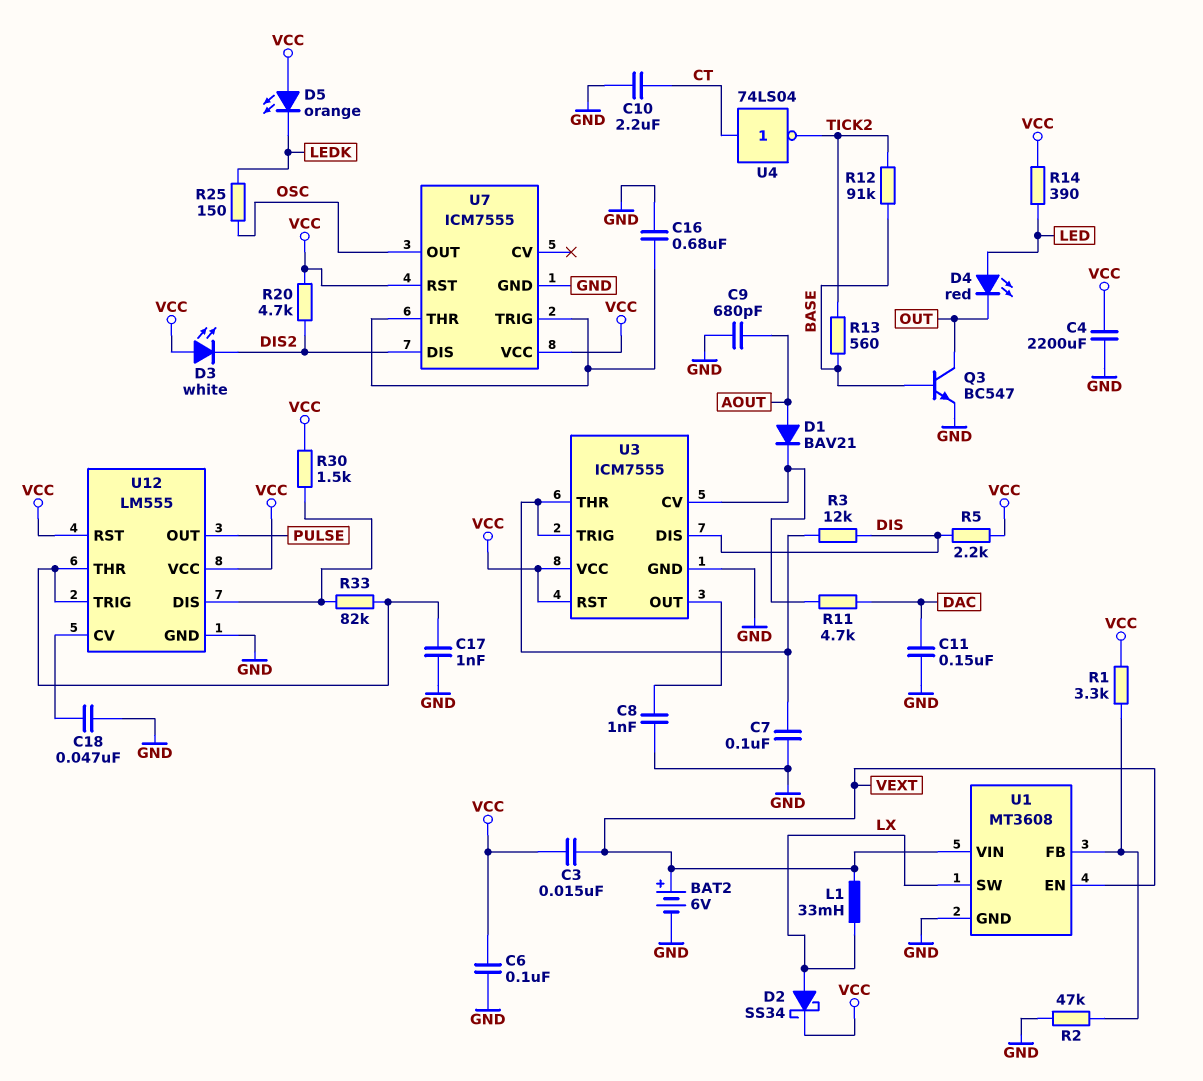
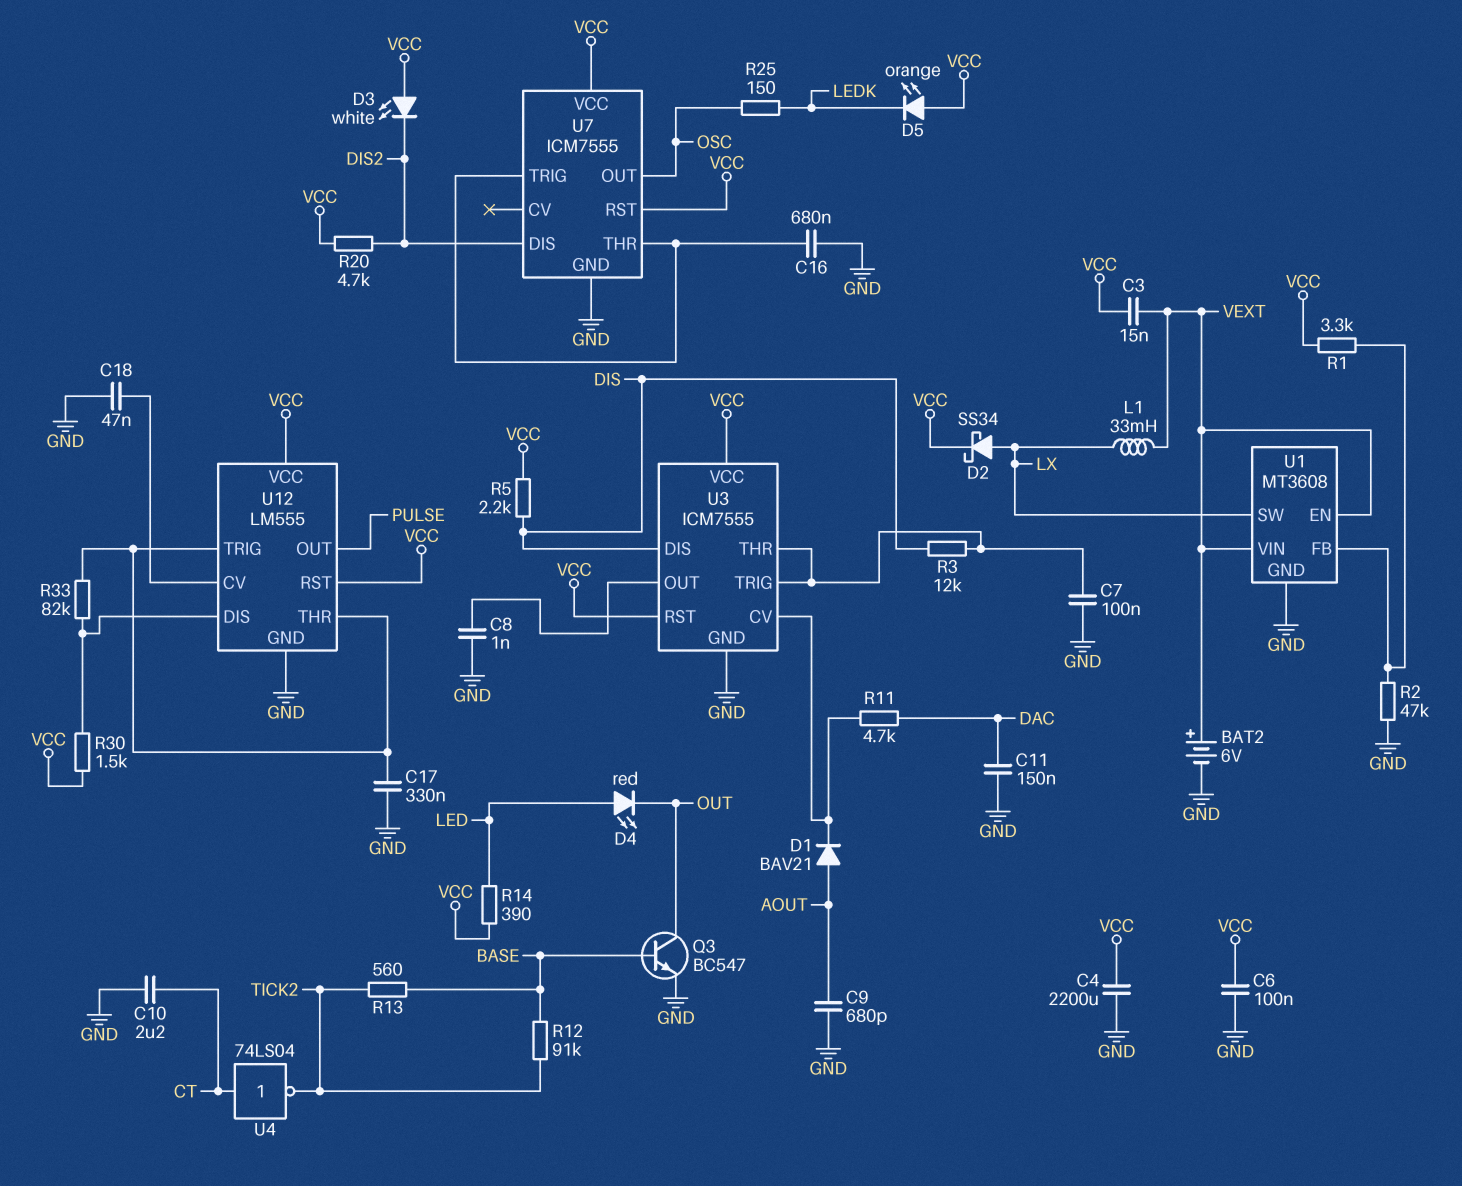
C17: 1nF (GND, U12/THR) -> 330nF (GND, U12/THR)

